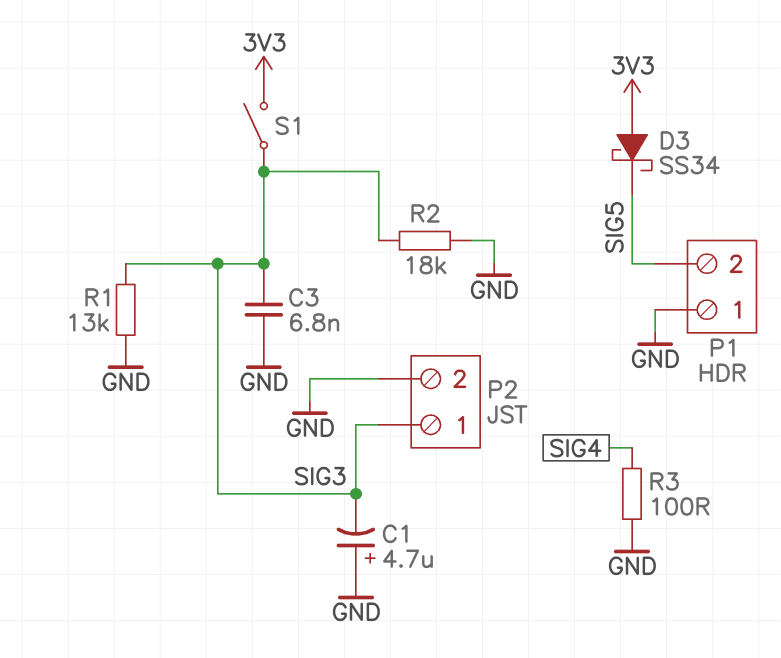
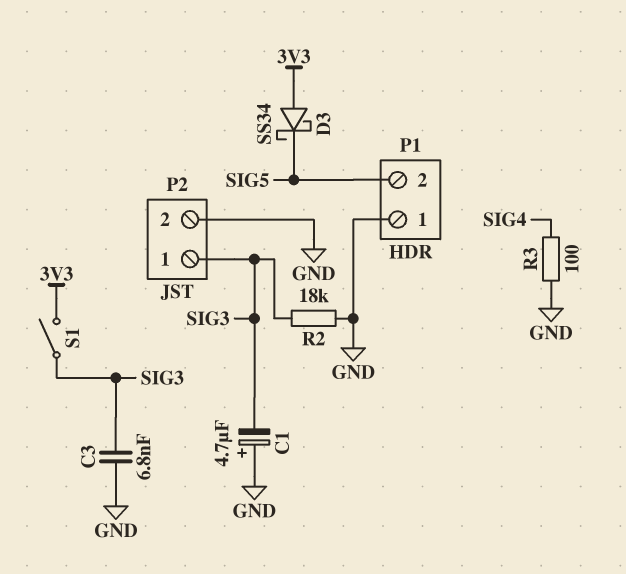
R1: 13k (GND, SIG3) -> none

